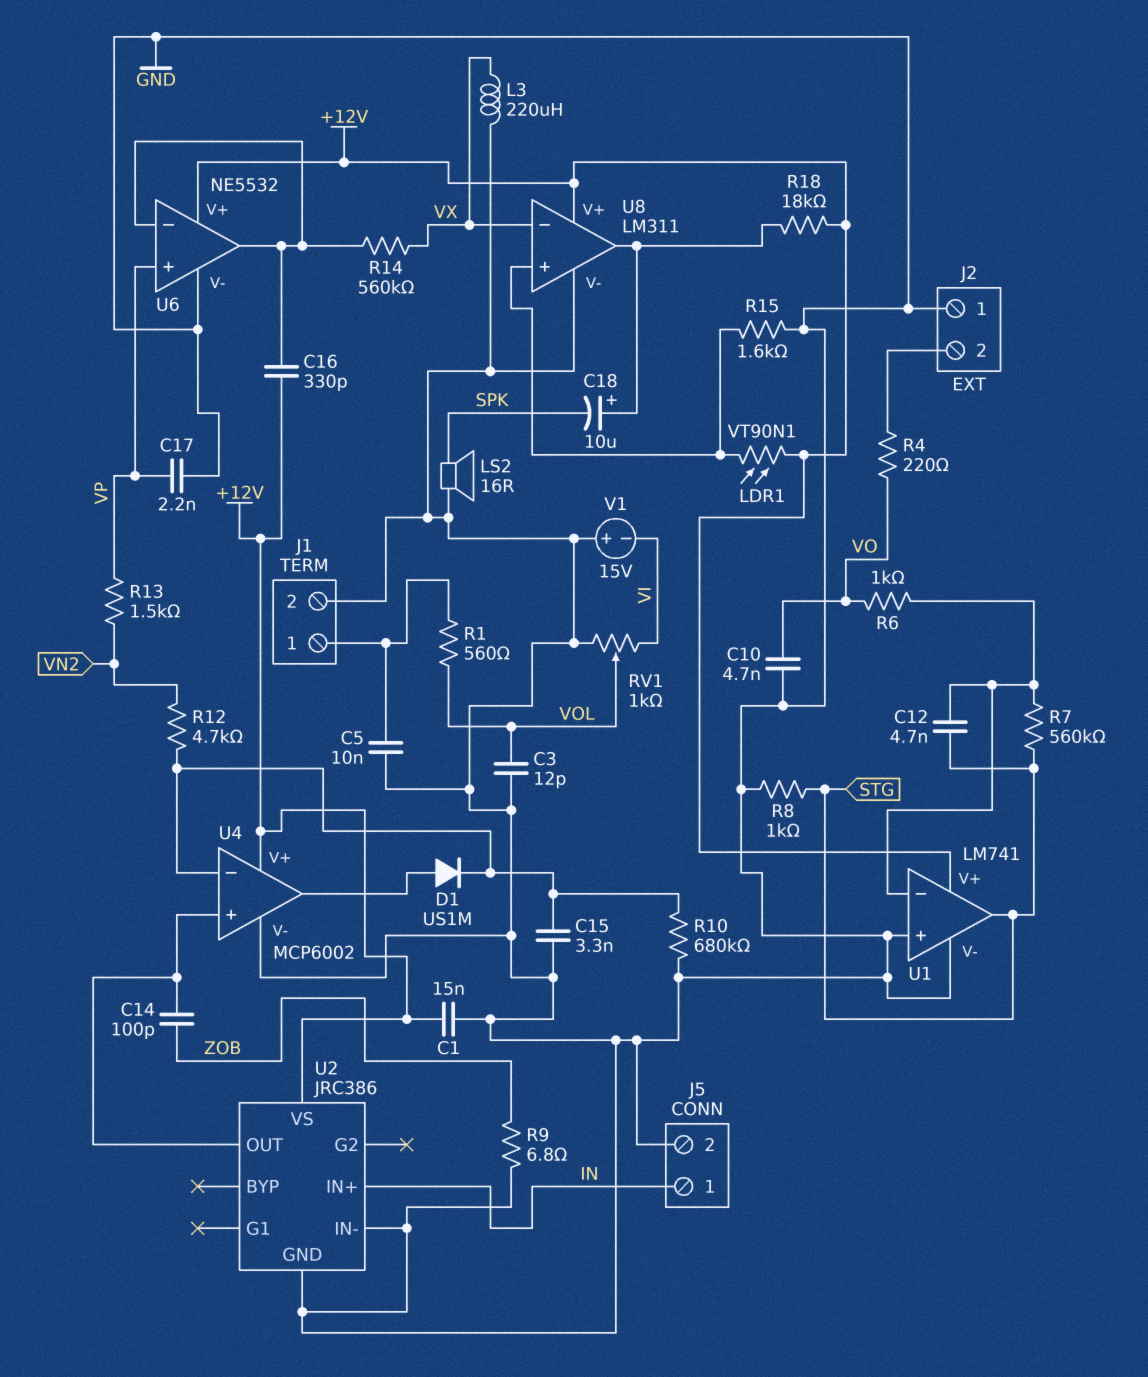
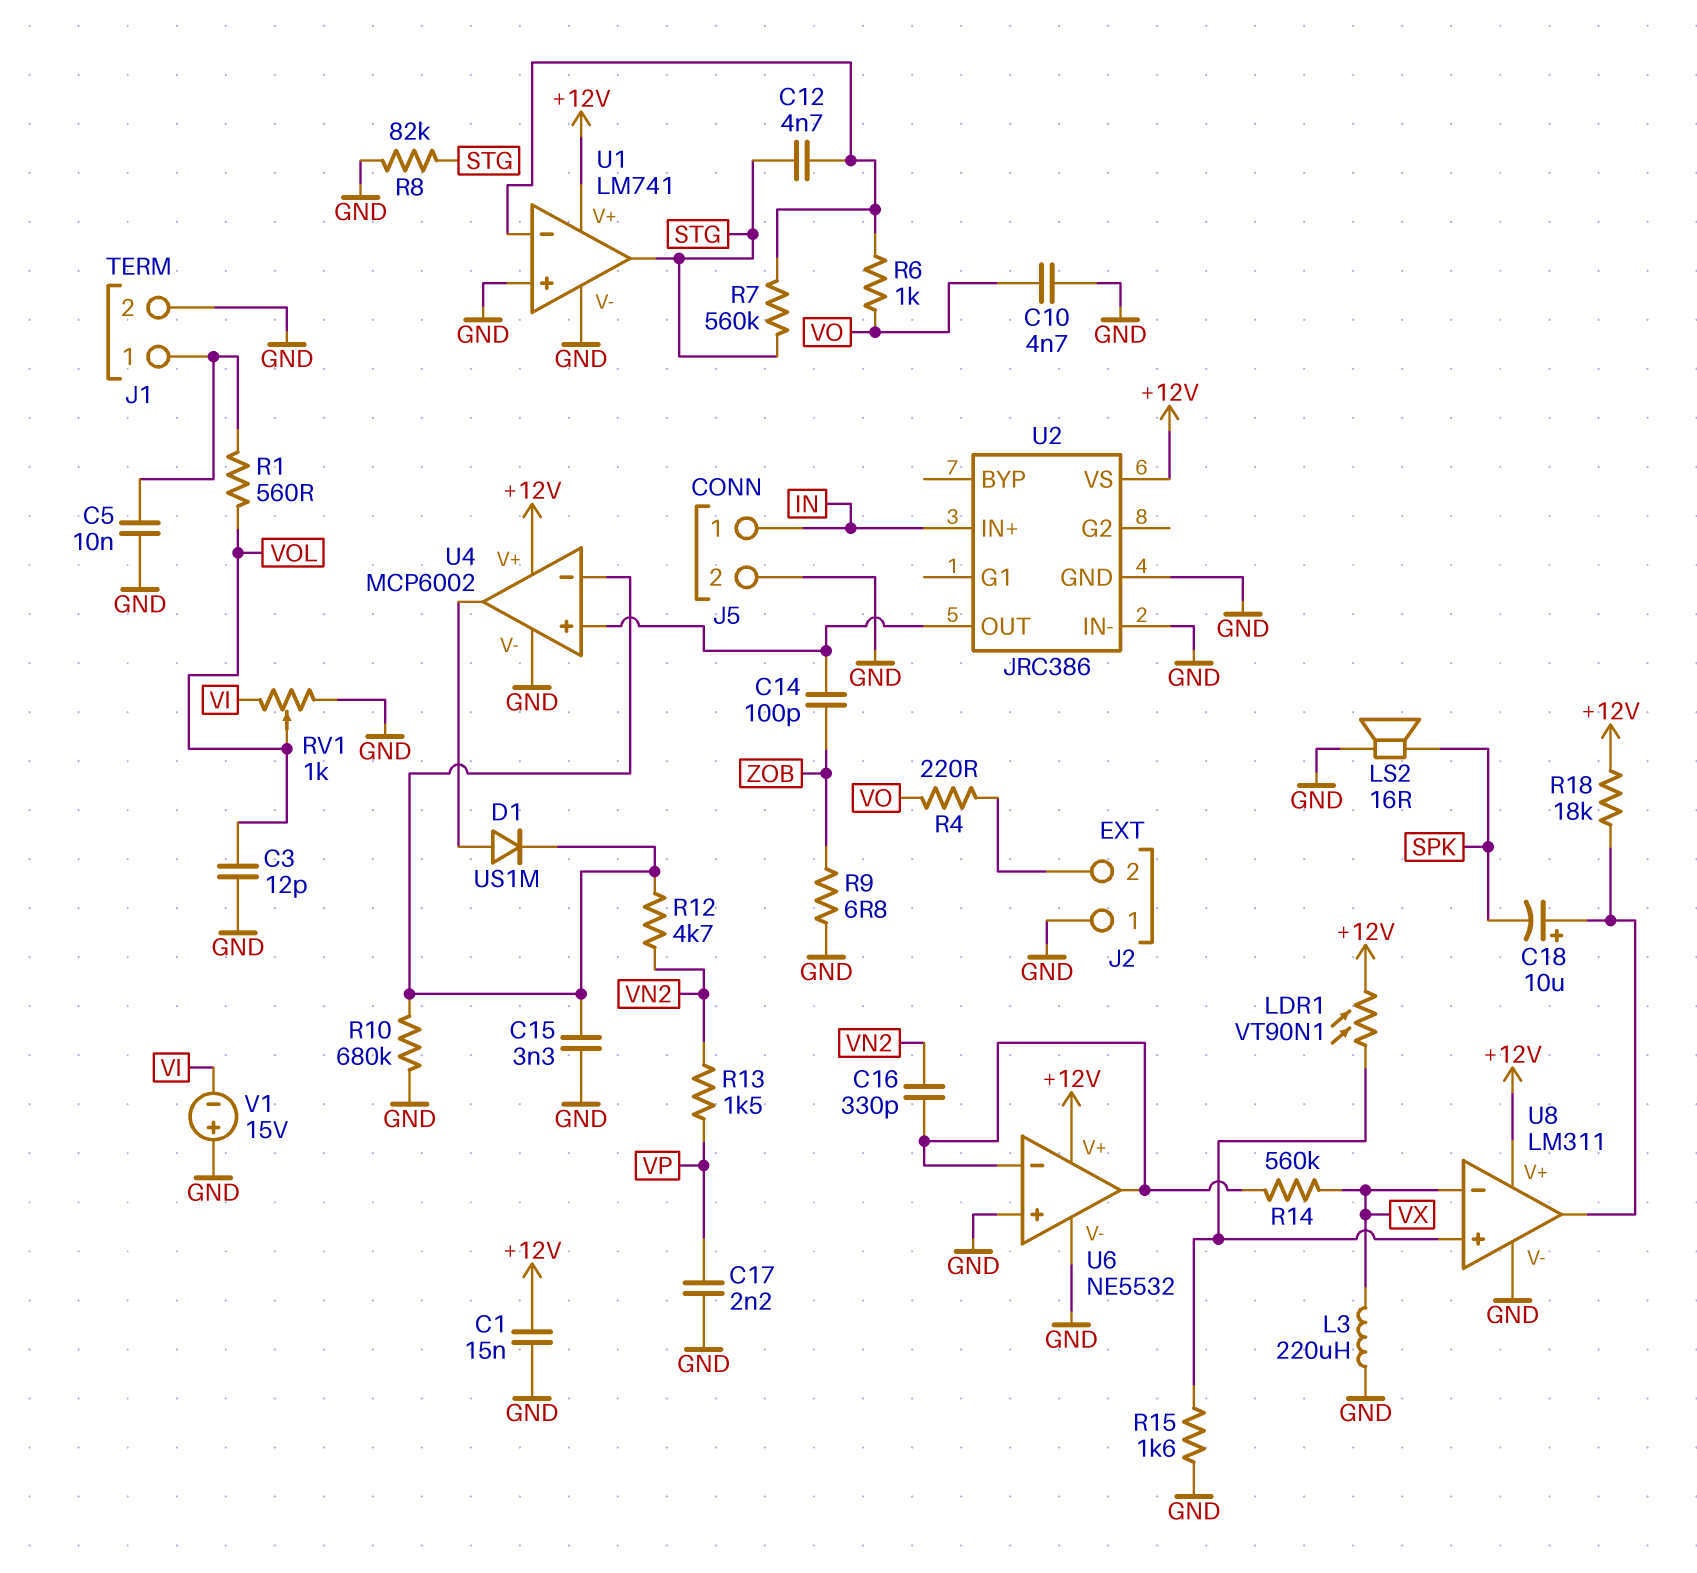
C16: 330pF (+12V, U6/in-) -> 330pF (U6/in-, VN2)
R8: 1k (GND, STG) -> 82k (GND, STG)
U6 pin in+: VP -> GND

